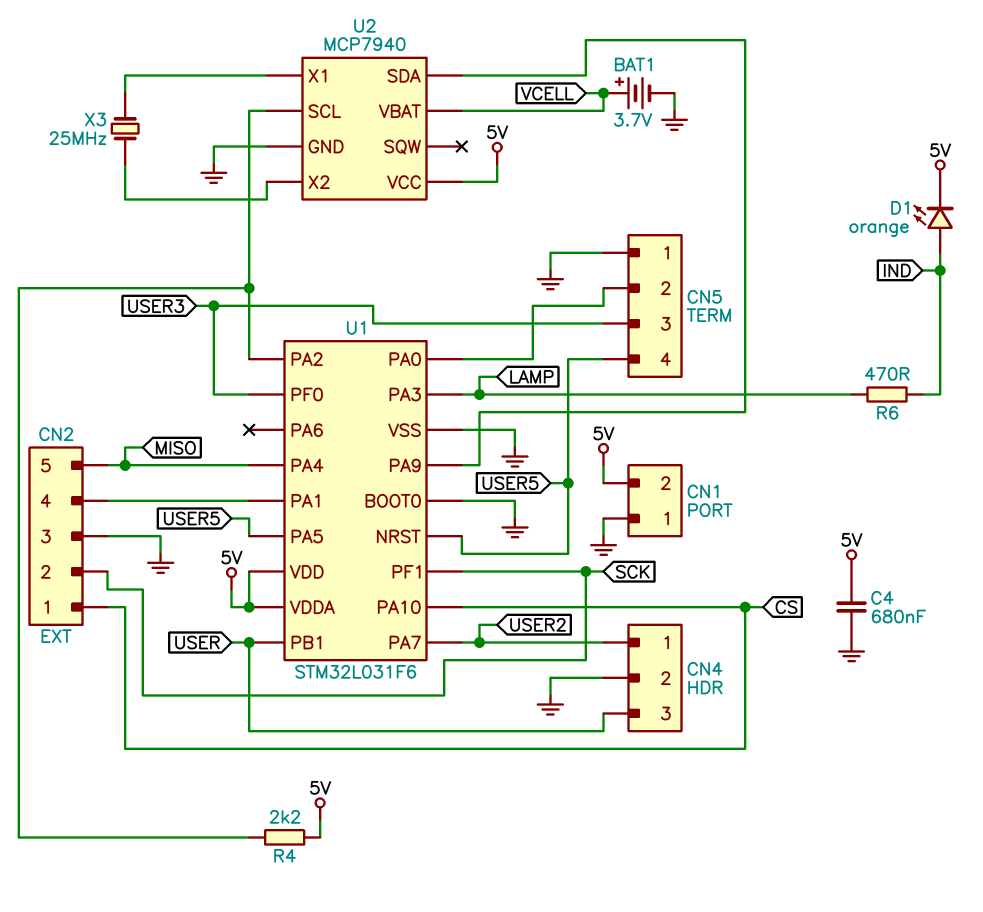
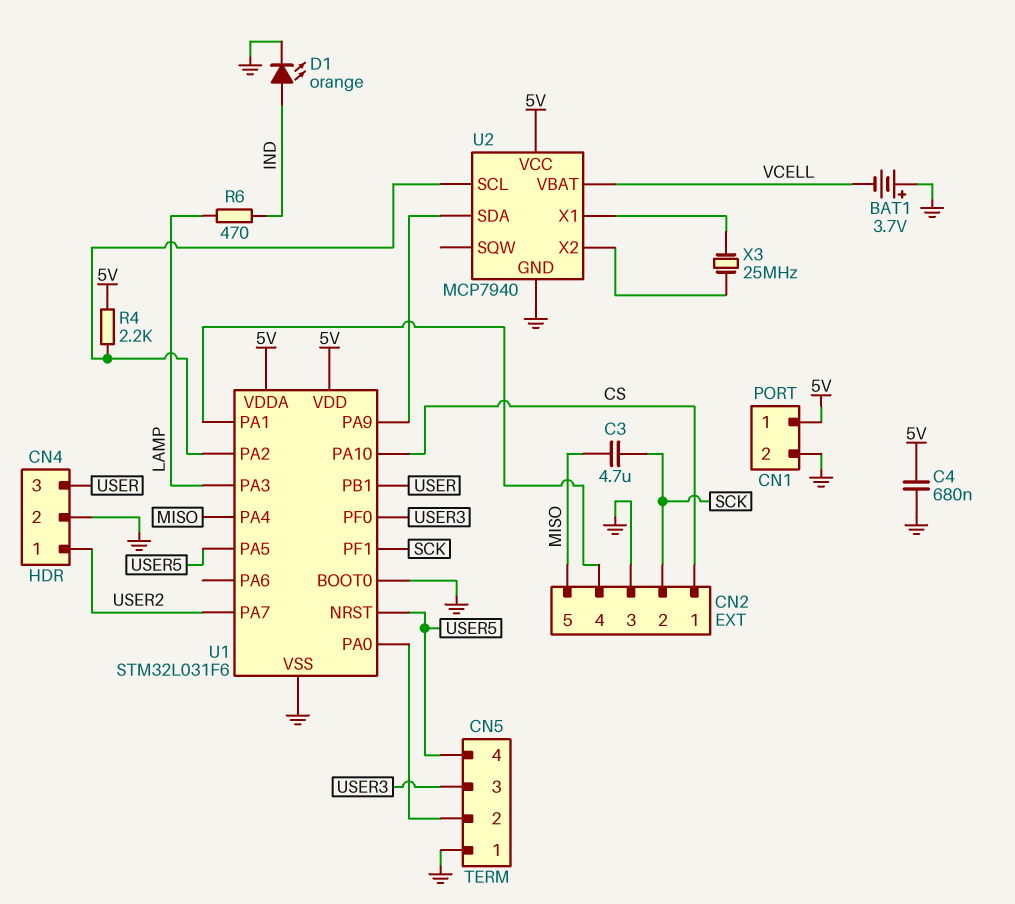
BAT1: 3.7V (plus VCELL, minus GND) -> 3.7V (plus GND, minus VCELL)
C3: none -> 4.7uF (MISO, SCK)
CN1 pin 1: GND -> 5V
CN1 pin 2: 5V -> GND
D1: LED orange (A IND, K 5V) -> LED orange (A IND, K GND)

